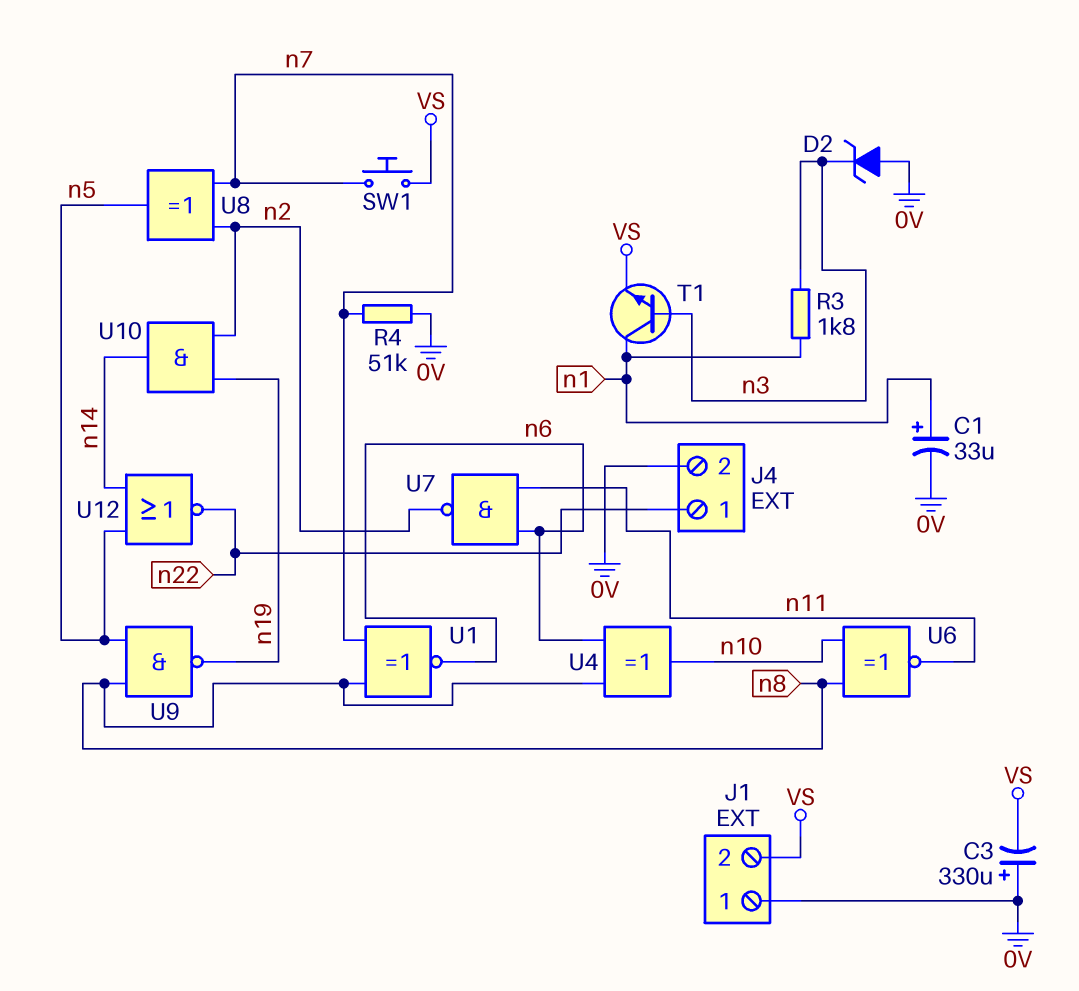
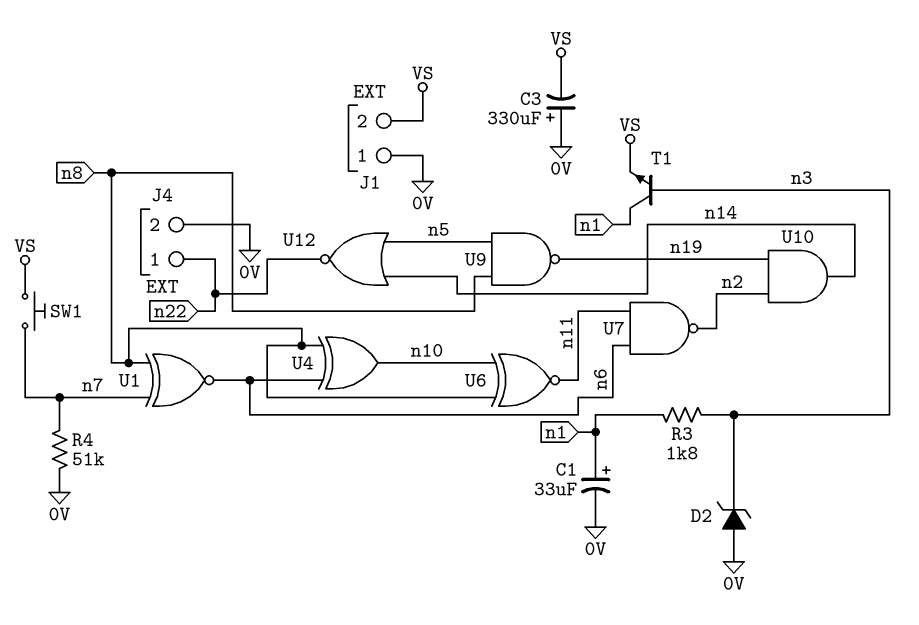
U8: XOR (in n2, in n7, out n5) -> none

